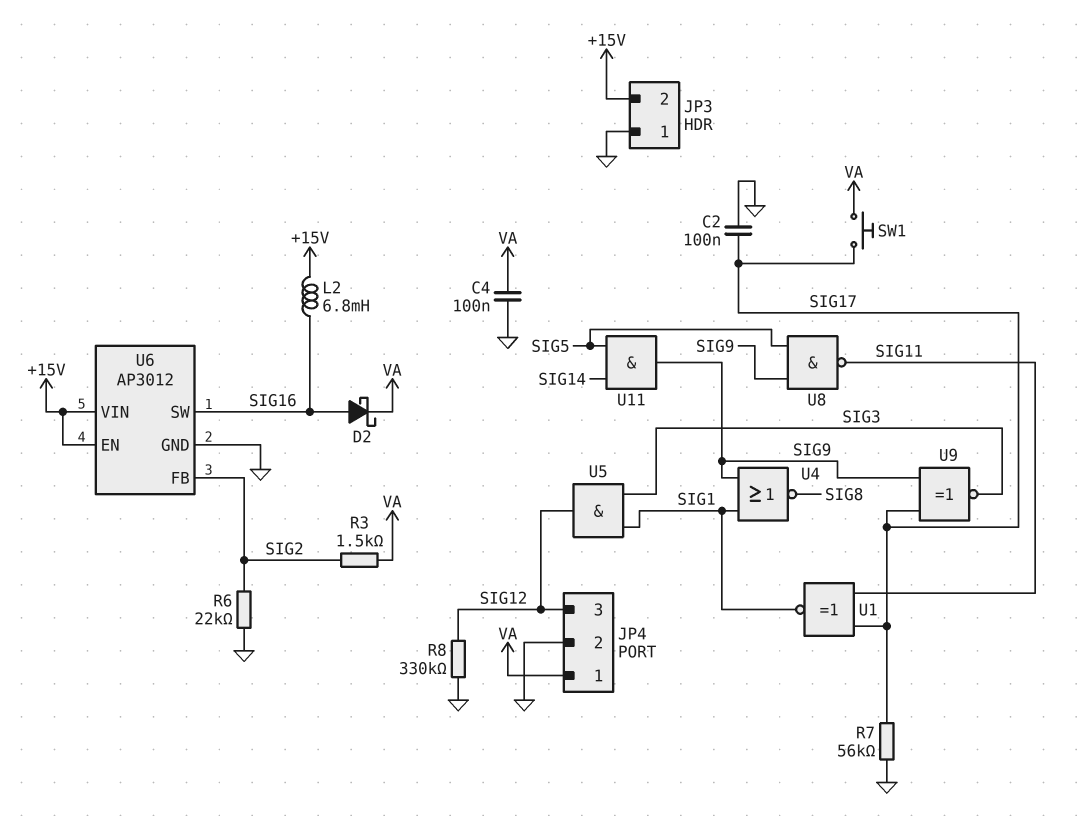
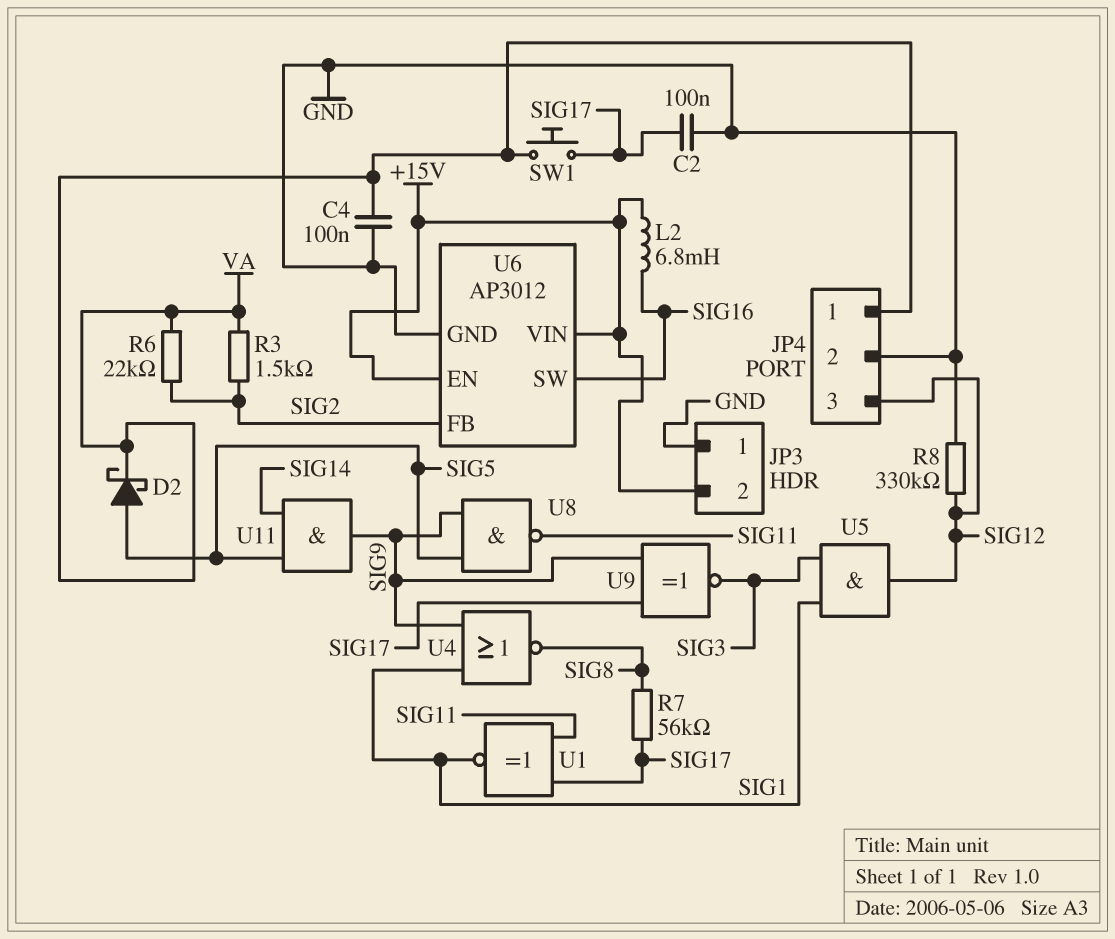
D2: schottky (A SIG16, K VA) -> schottky (A SIG5, K VA)
R6: 22k (GND, SIG2) -> 22k (SIG2, VA)
R7: 56k (GND, SIG17) -> 56k (SIG8, SIG17)

